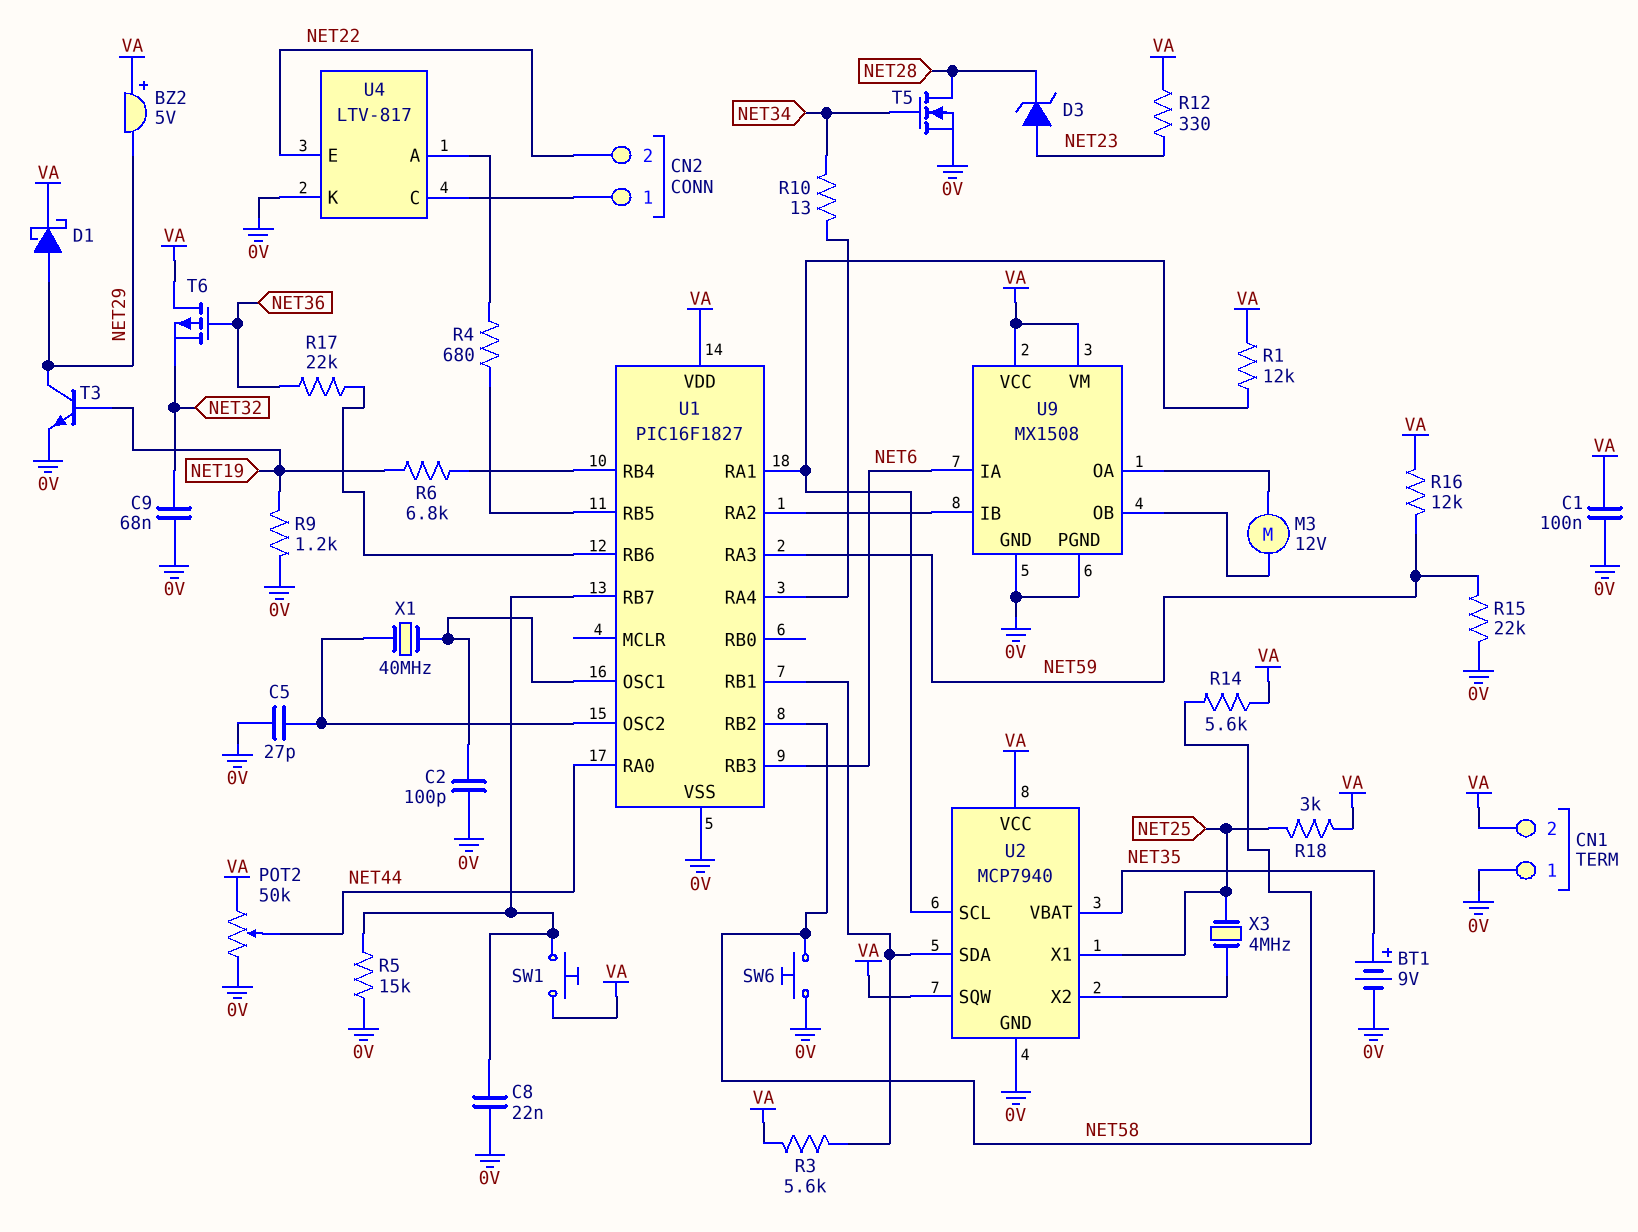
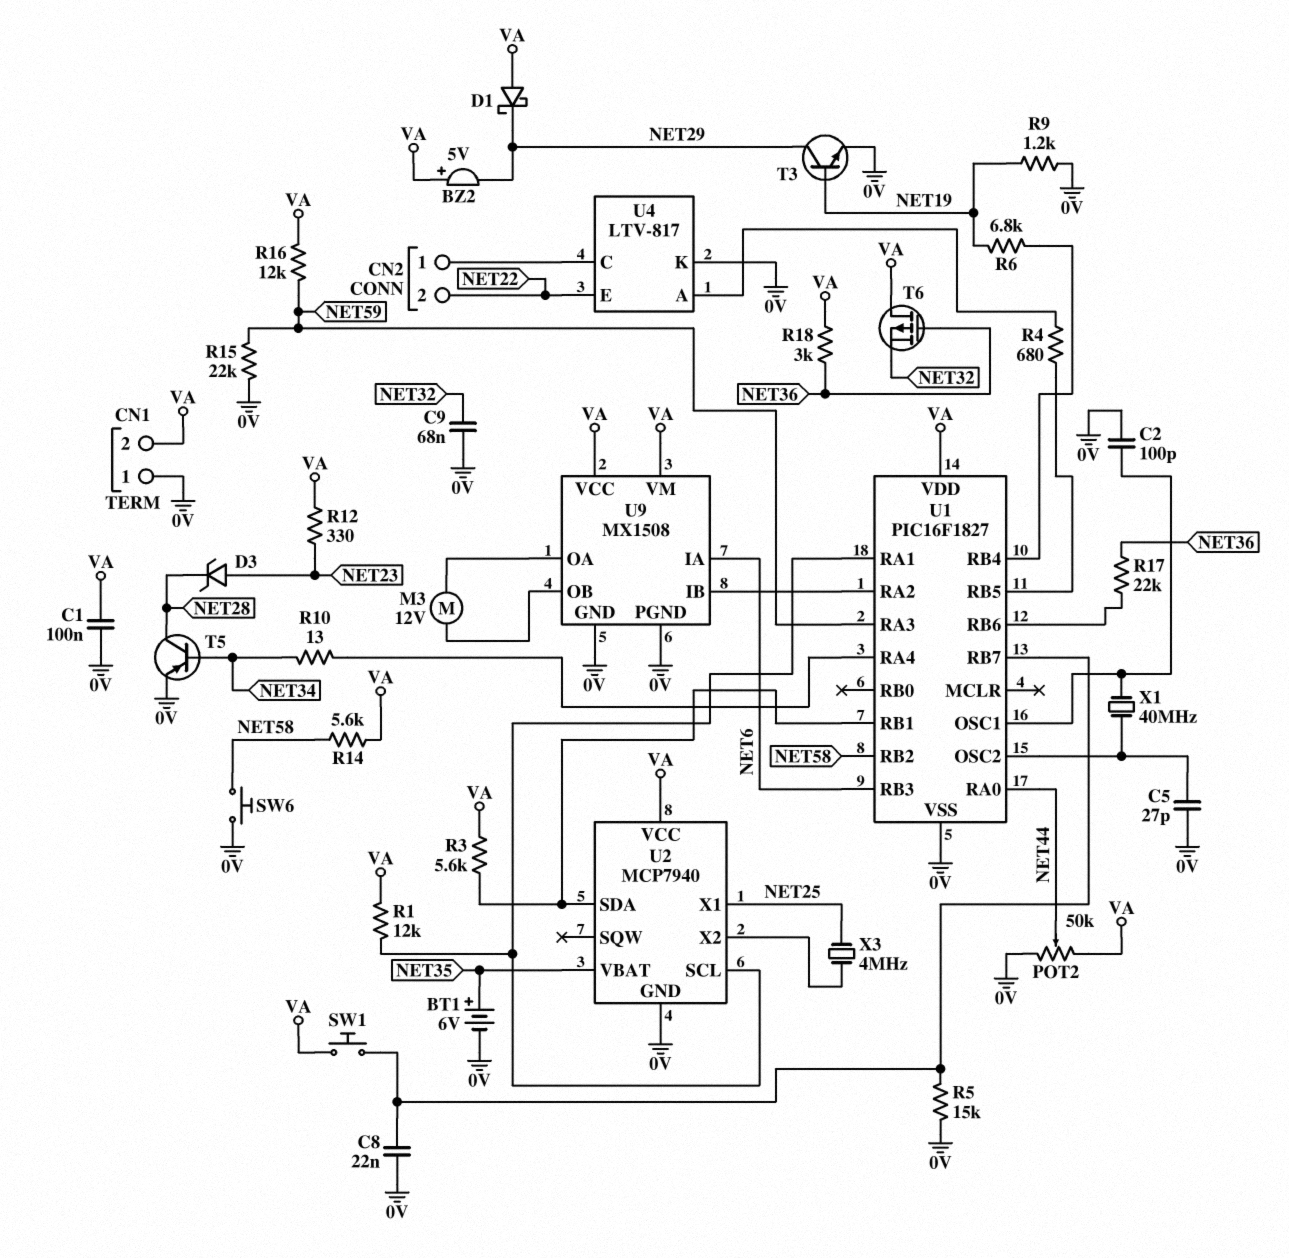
BT1: 9V (plus NET35, minus 0V) -> 6V (plus NET35, minus 0V)
D1: schottky (A NET29, K VA) -> schottky (A VA, K NET29)
R18: 3k (NET25, VA) -> 3k (NET36, VA)
T5: NMOS (G NET34, D NET28, S 0V) -> PNP (B NET34, C NET28, E 0V)
U2 pin SQW: VA -> none

